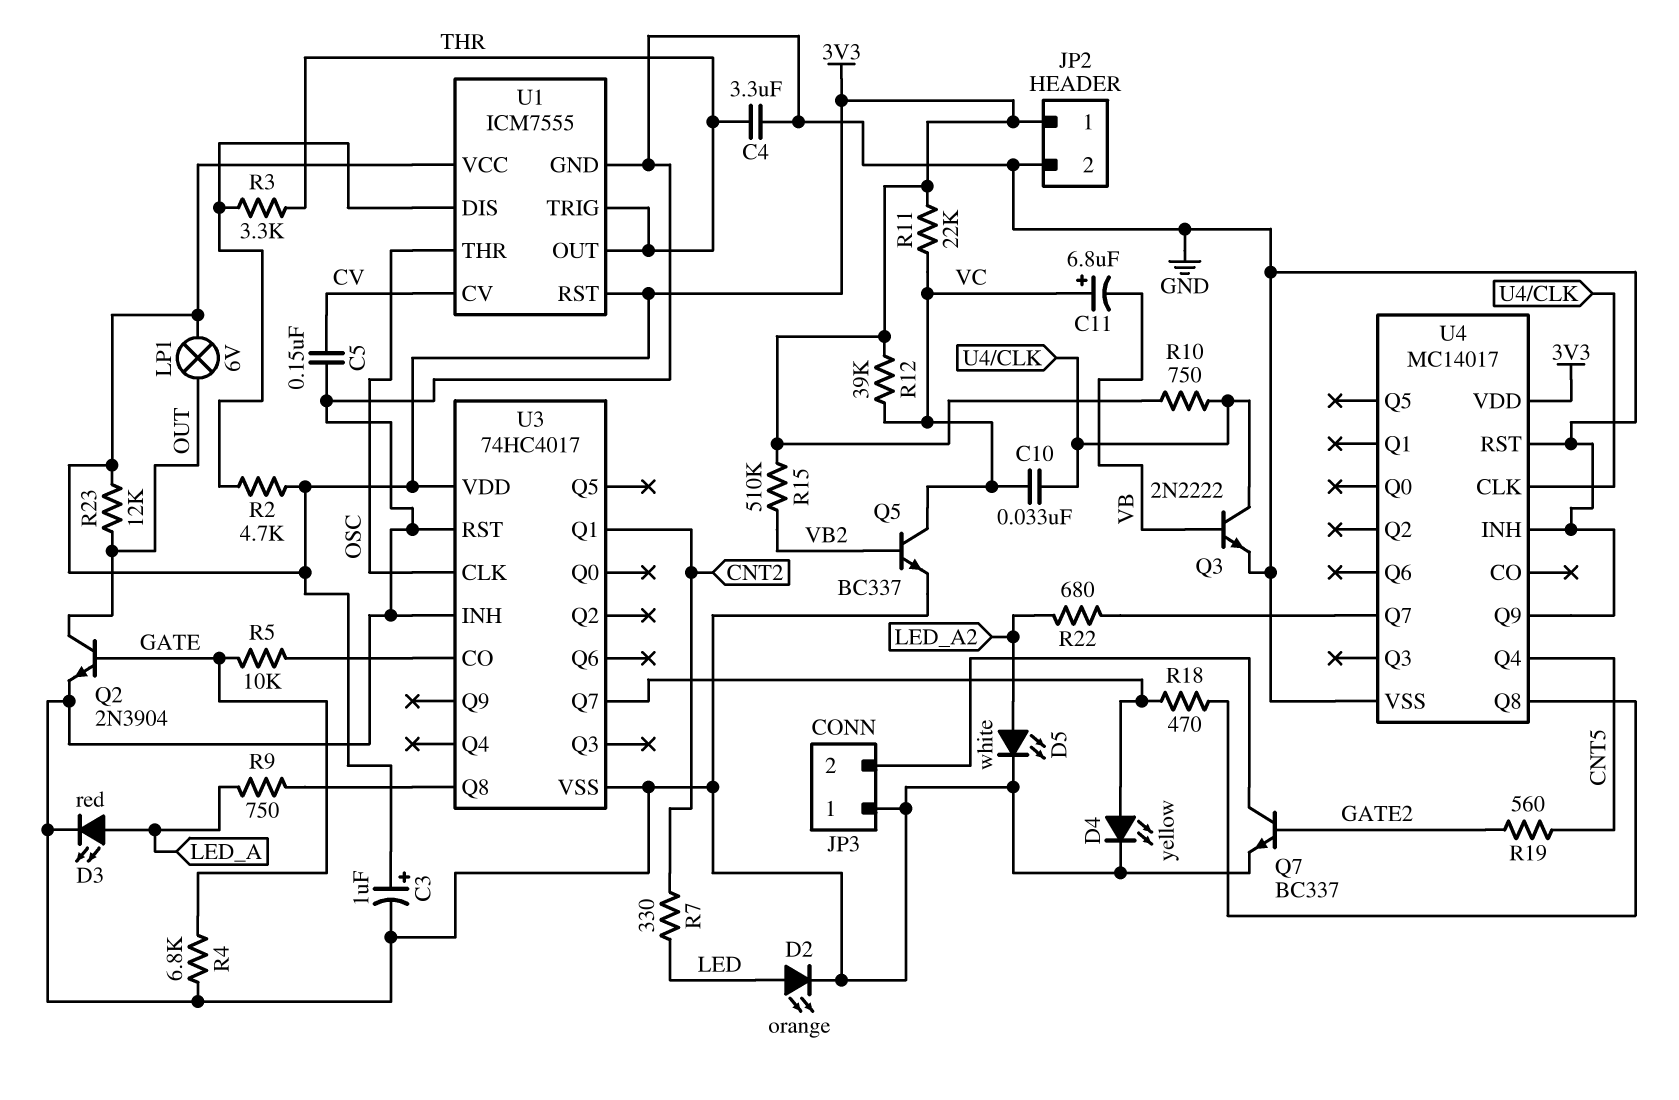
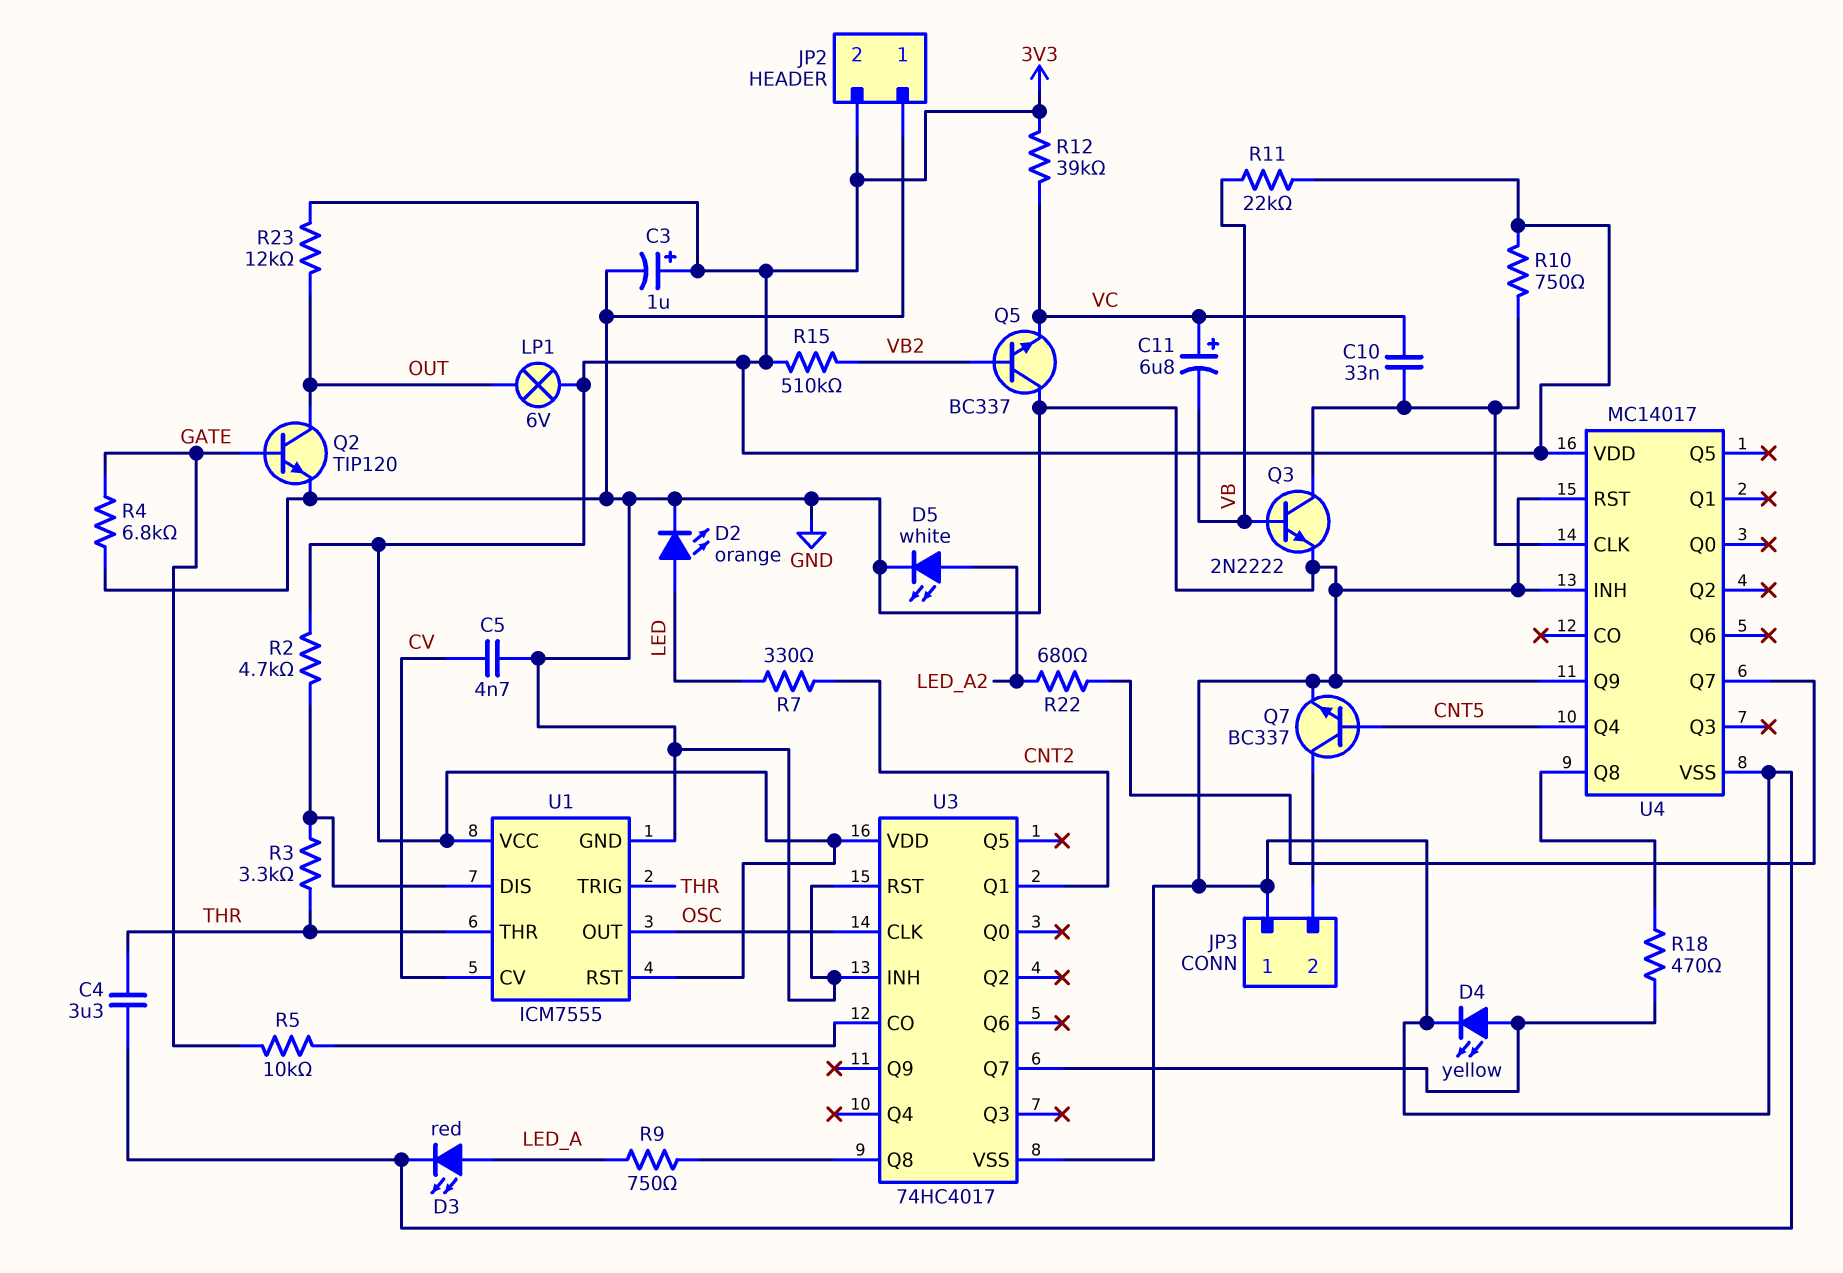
C5: 150nF (CV, GND) -> 4.7nF (CV, GND)
JP2 pin 1: 3V3 -> GND
JP2 pin 2: GND -> 3V3
Q2: NPN 2N3904 (B GATE, C OUT, E GND) -> NPN TIP120 (B GATE, C OUT, E GND)
Q5: NPN BC337 (B VB2, C VC, E GND) -> NPN BC337 (B VB2, C GND, E VC)
Q7: NPN BC337 (B GATE2, C JP3/2, E GND) -> NPN BC337 (B CNT5, C JP3/2, E GND)
R11: 22k (3V3, VC) -> 22k (3V3, VB)
R19: 560 (CNT5, GATE2) -> none
U1 pin OUT: THR -> OSC
U1 pin THR: OSC -> THR

